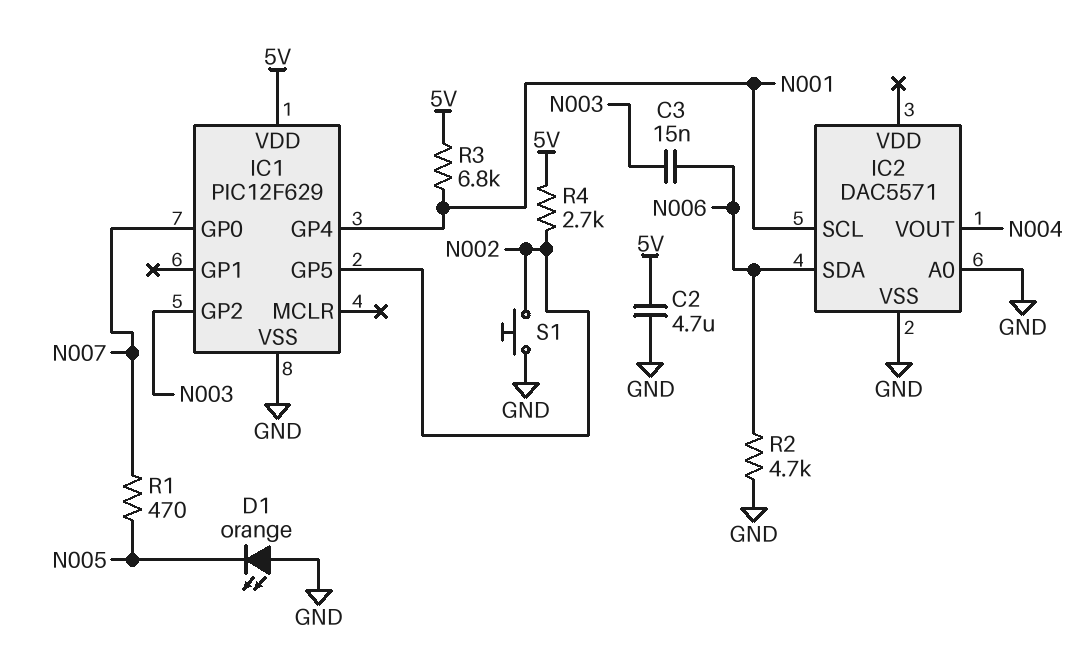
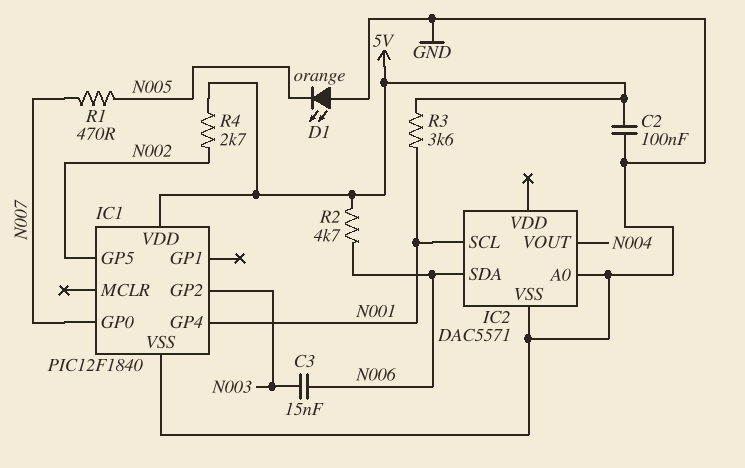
C2: 4.7uF (5V, GND) -> 100nF (5V, GND)
IC1: PIC12F629 -> PIC12F1840
R2: 4.7k (GND, N006) -> 4.7k (5V, N006)
R3: 6.8k (5V, N001) -> 3.6k (5V, N001)
S1: button (GND, N002) -> none

